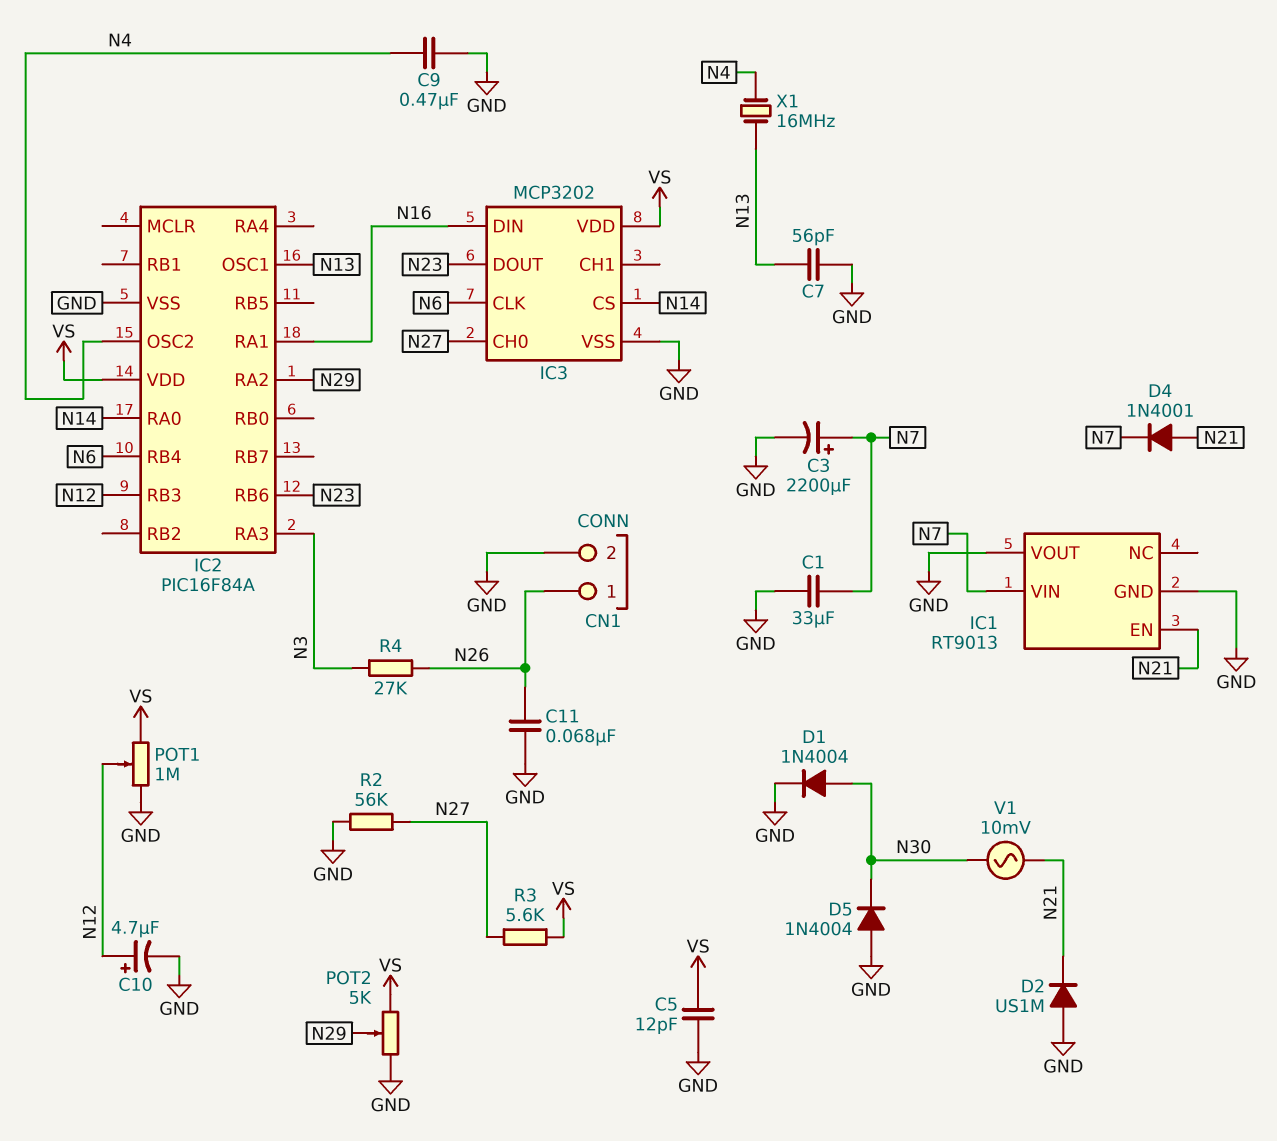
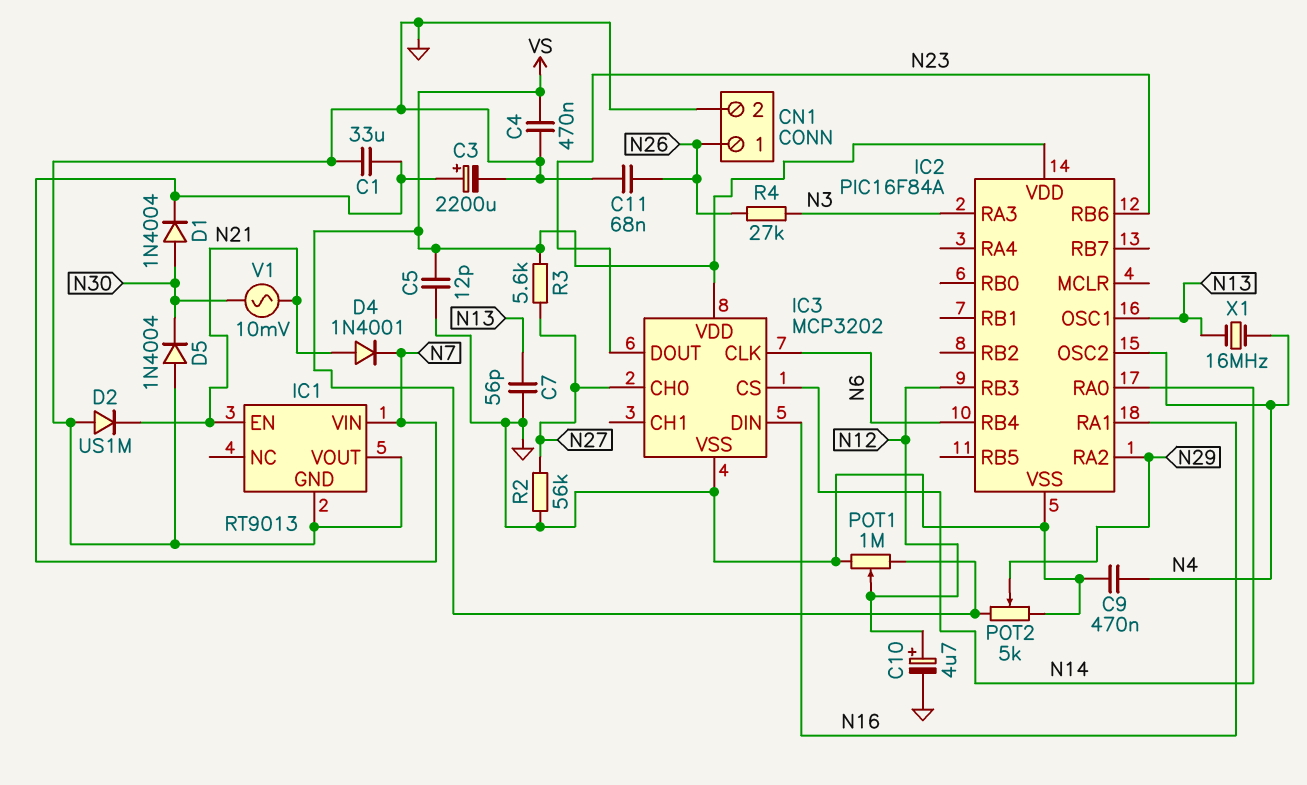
C4: none -> 470nF (GND, VS)
D1: diode 1N4004 (A N30, K GND) -> diode 1N4004 (A N30, K N7)

